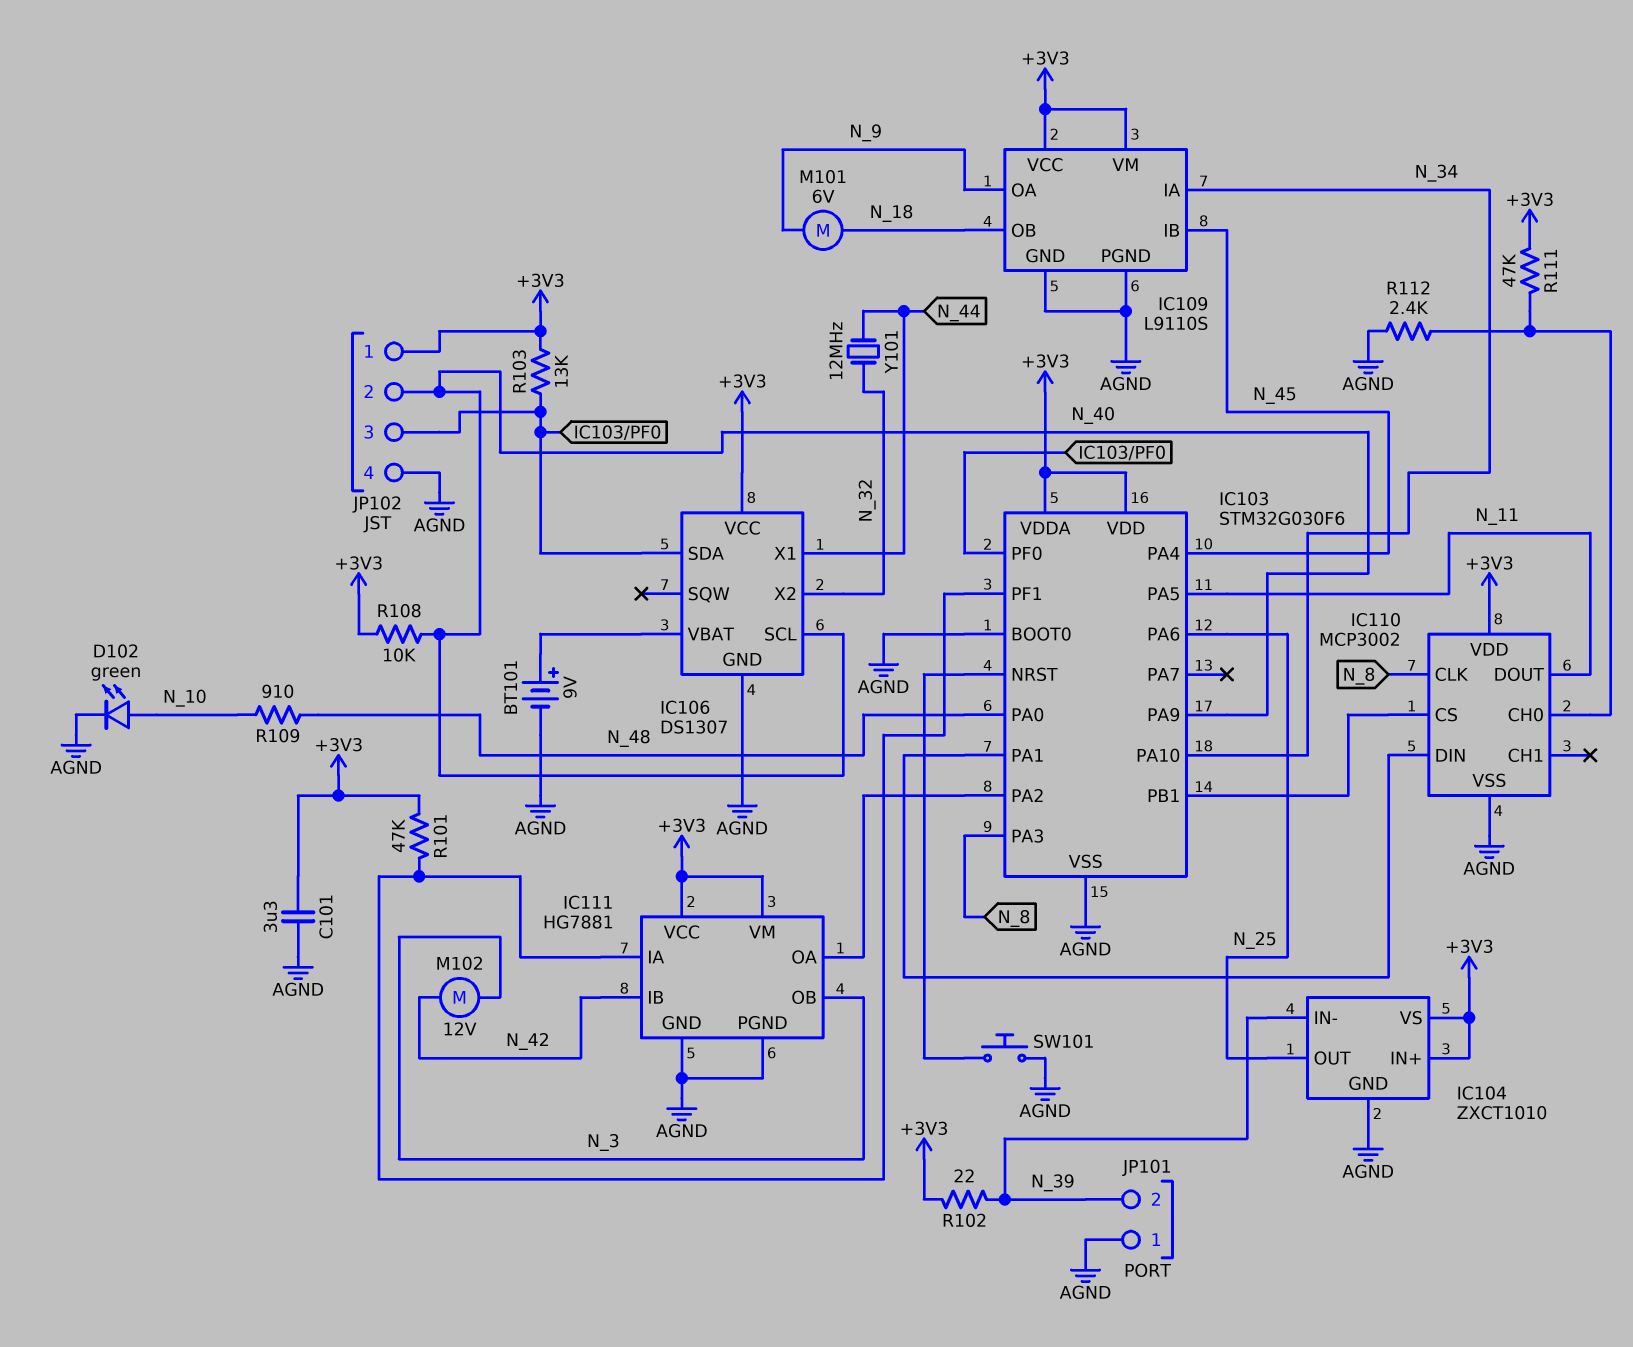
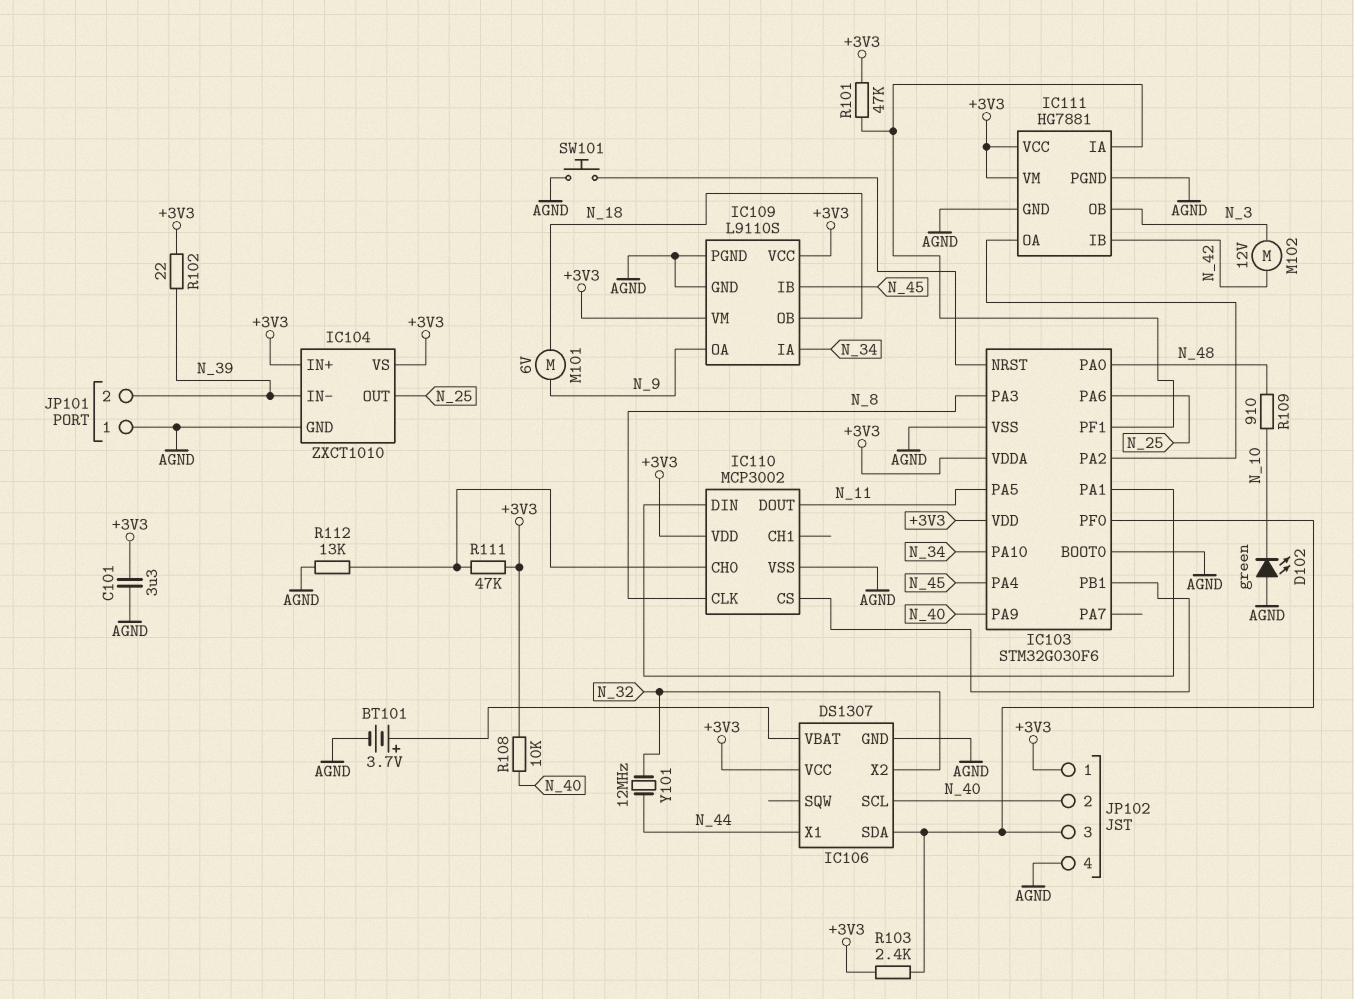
BT101: 9V (plus IC106/VBAT, minus AGND) -> 3.7V (plus IC106/VBAT, minus AGND)
D102: LED green (A N_10, K AGND) -> LED green (A AGND, K N_10)
R103: 13k (+3V3, IC103/PF0) -> 2.4k (+3V3, IC103/PF0)
R112: 2.4k (AGND, IC110/CH0) -> 13k (AGND, IC110/CH0)

